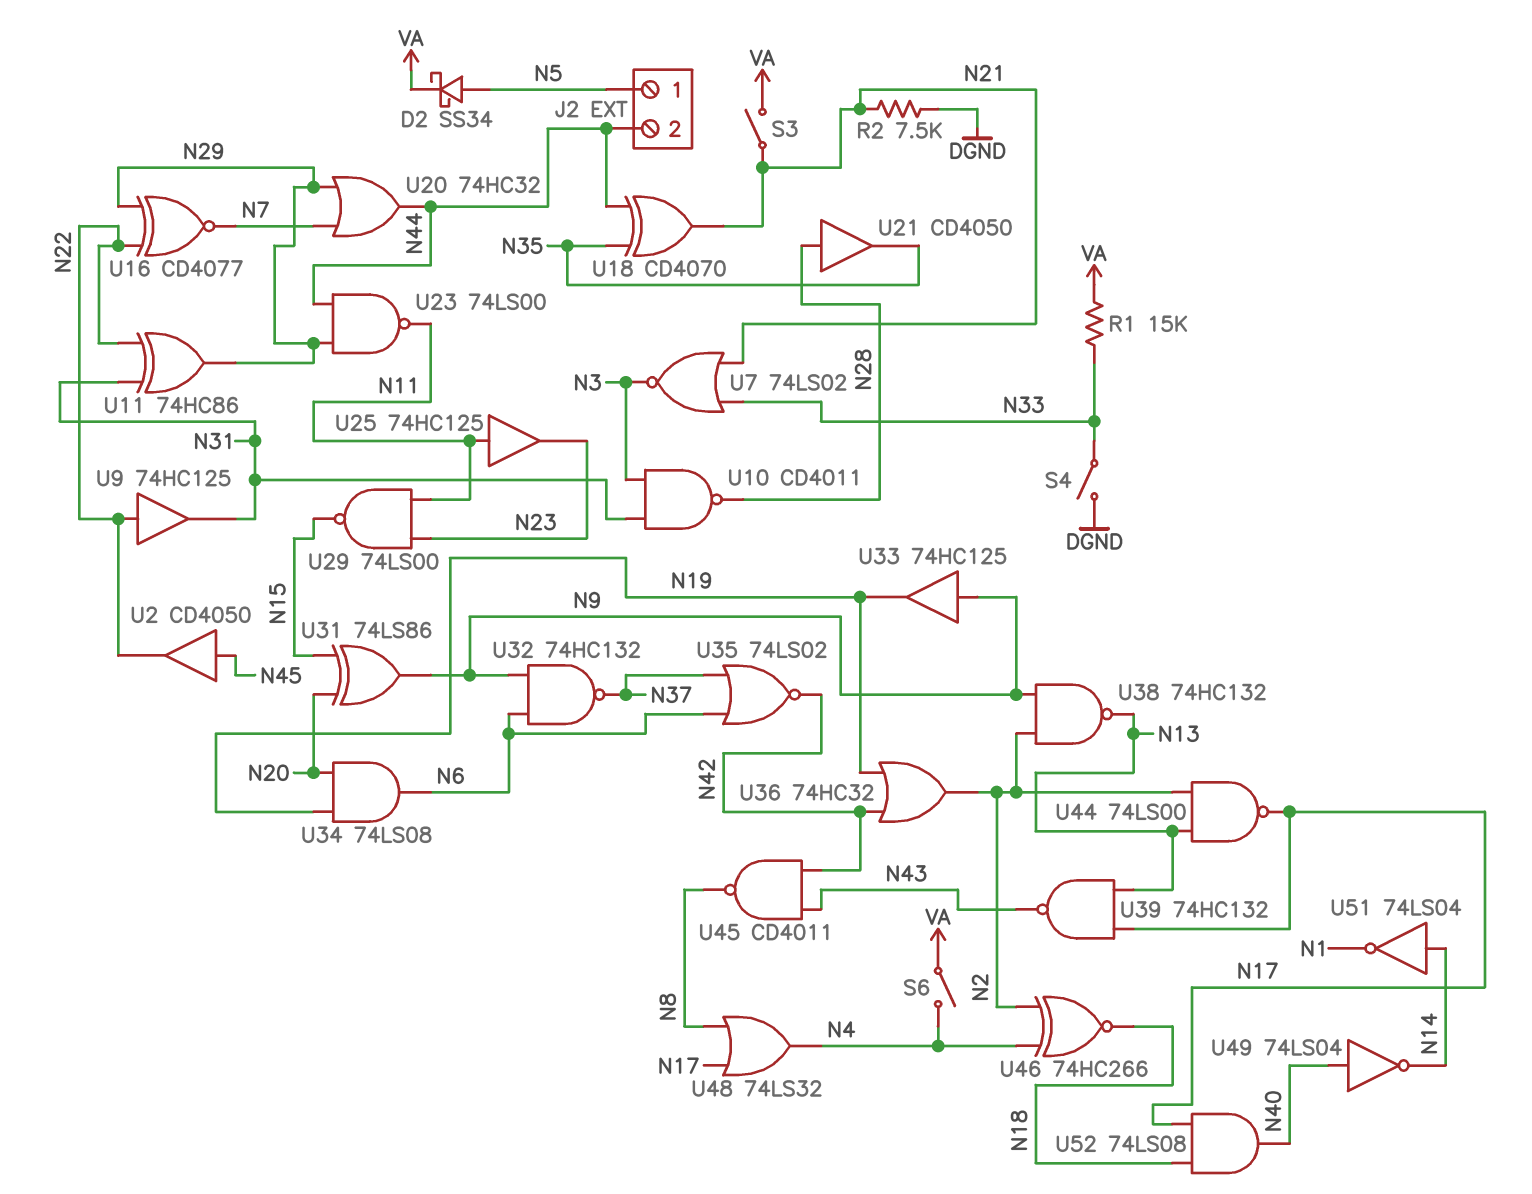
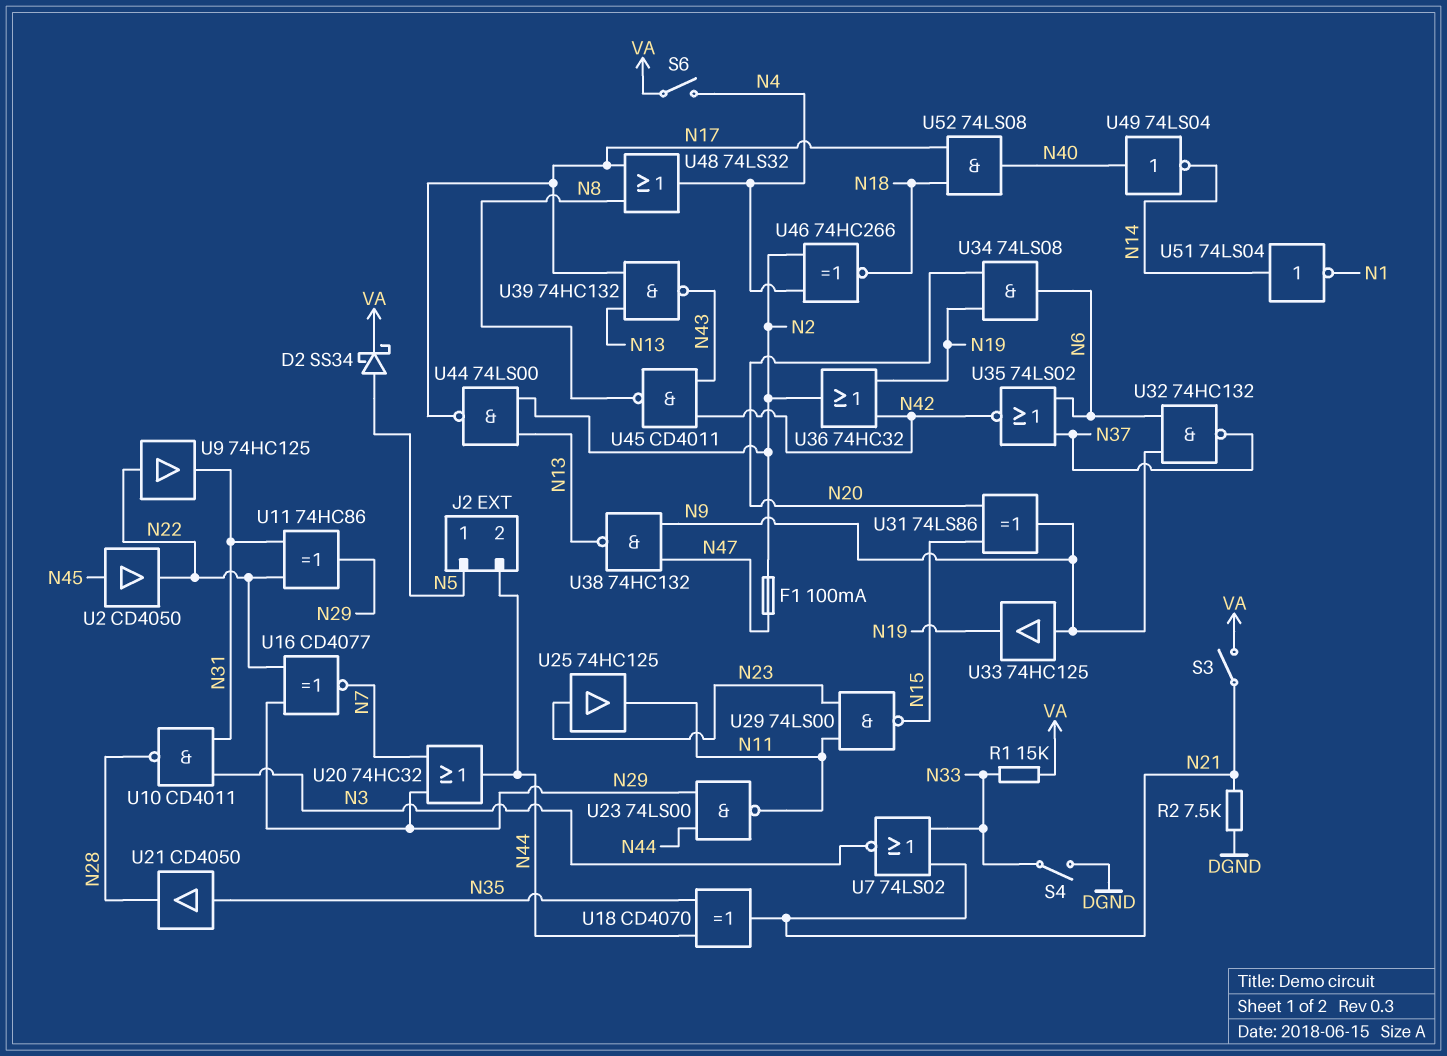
F1: none -> 100mA (N2, N47)
U21: buffer CD4050 (in N28, out N35) -> buffer CD4050 (in N35, out N28)
U25: buffer 74HC125 (in N11, out N23) -> buffer 74HC125 (in N23, out N11)
U38: NAND 74HC132 (in N2, in N9, out N13) -> NAND 74HC132 (in N9, in N47, out N13)

